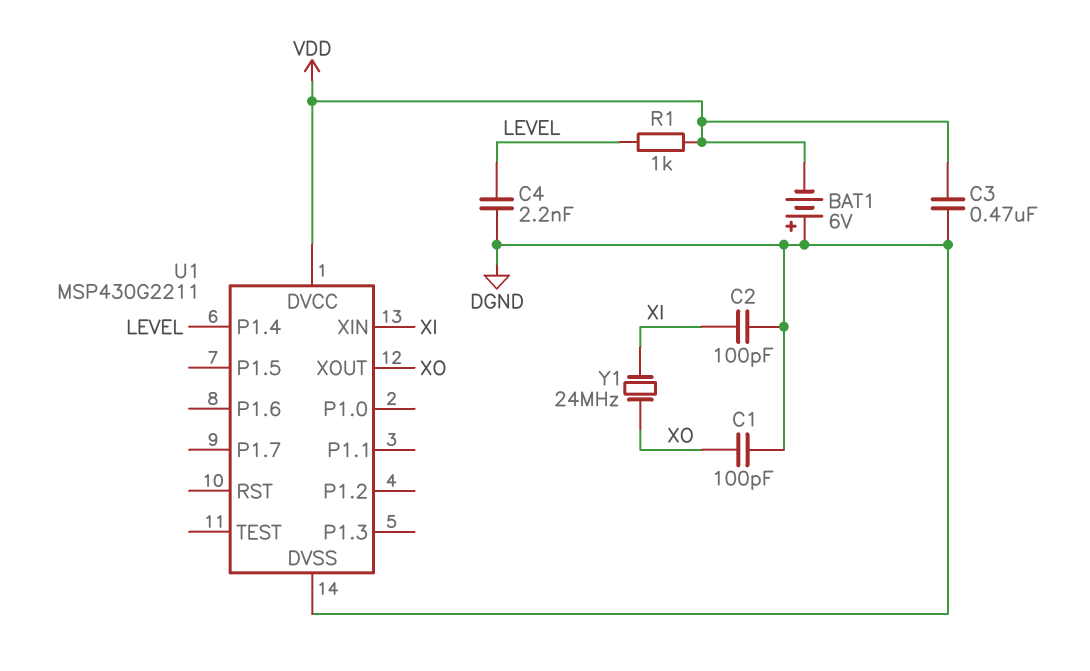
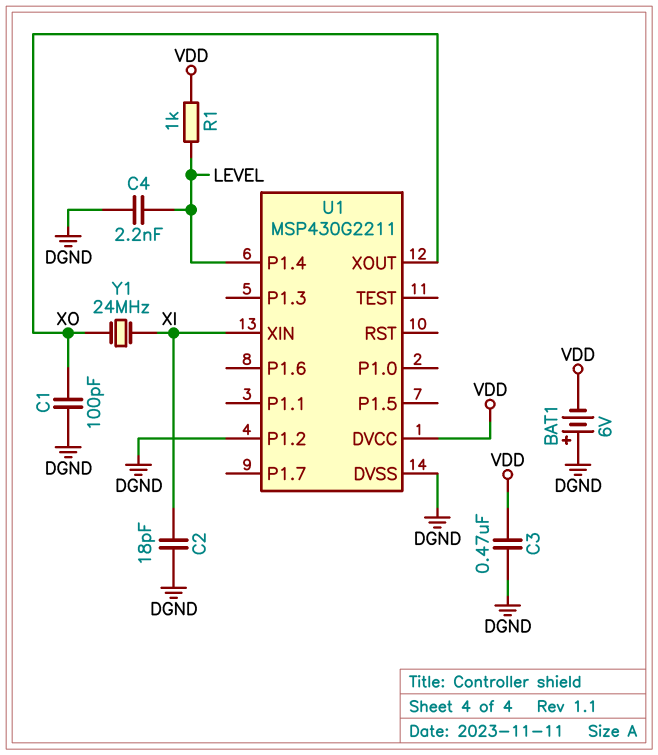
C2: 100pF (DGND, XI) -> 18pF (DGND, XI)
U1 pin P1.2: none -> DGND

